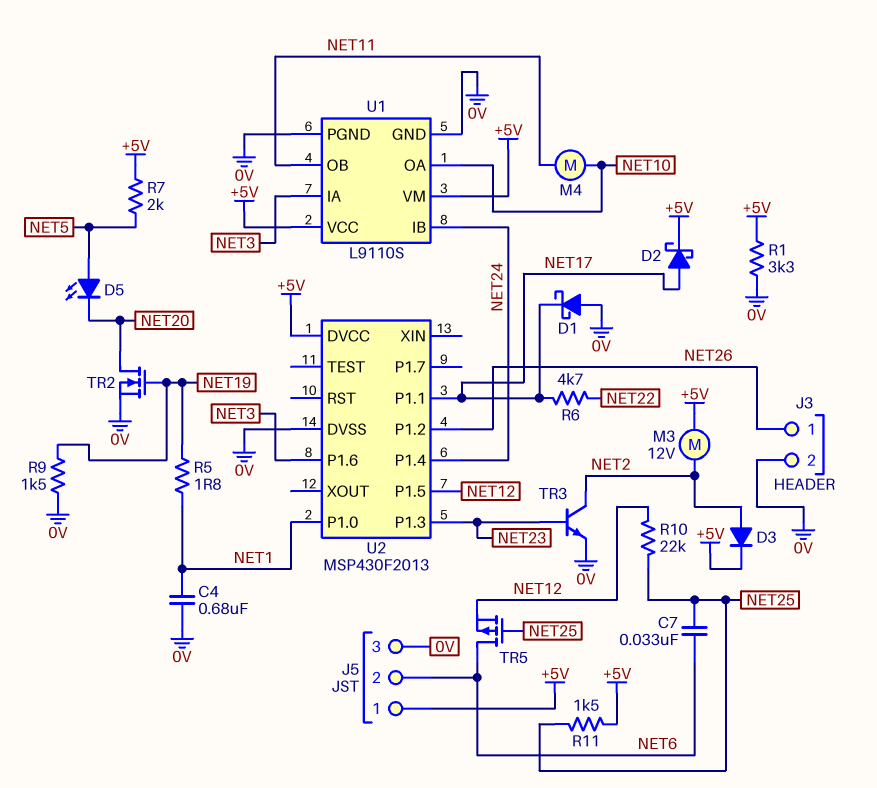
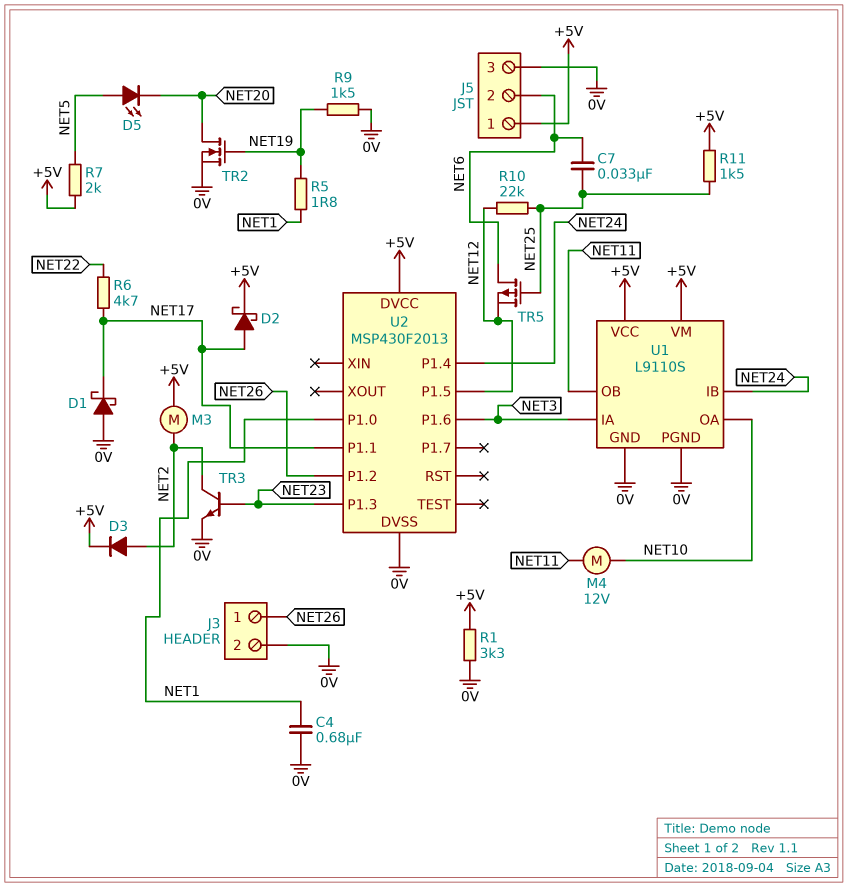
M3: motor 12V (+5V, NET2) -> motor (+5V, NET2)
M4: motor (NET10, NET11) -> motor 12V (NET10, NET11)

